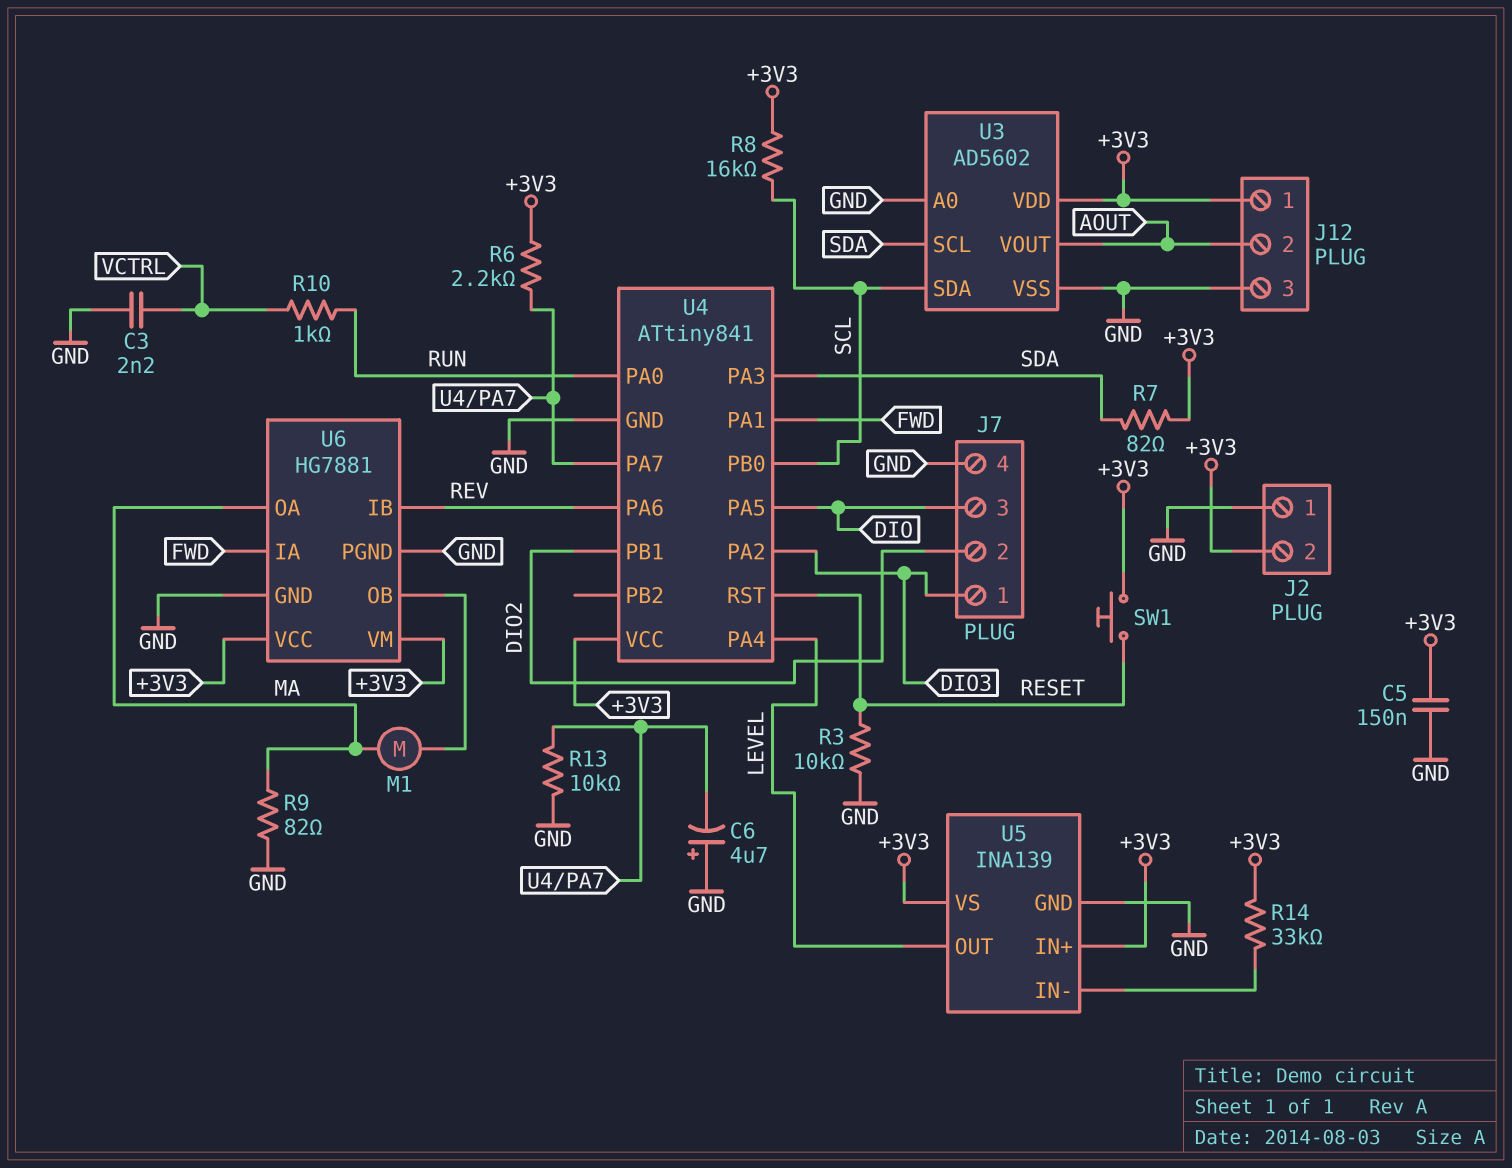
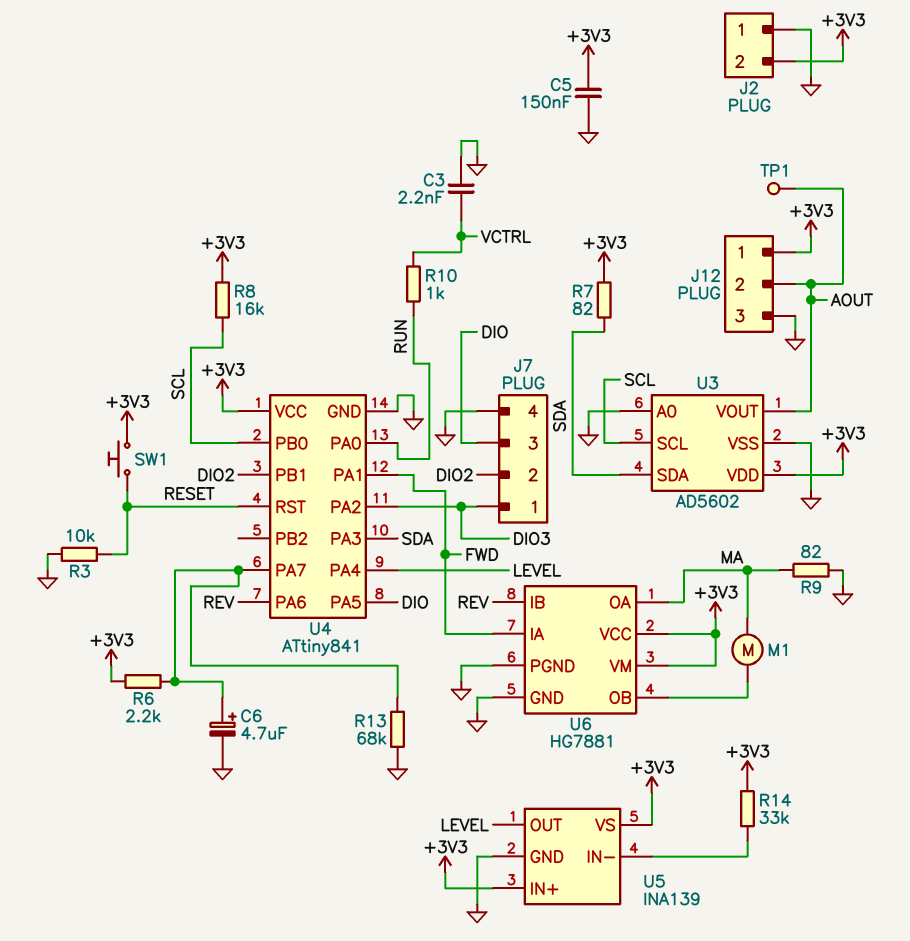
C6: 4.7uF (plus GND, minus U4/PA7) -> 4.7uF (plus U4/PA7, minus GND)
R13: 10k (GND, U4/PA7) -> 68k (GND, U4/PA7)
TP1: none -> test point (AOUT)
U3 pin SCL: SDA -> SCL
U3 pin SDA: SCL -> SDA

